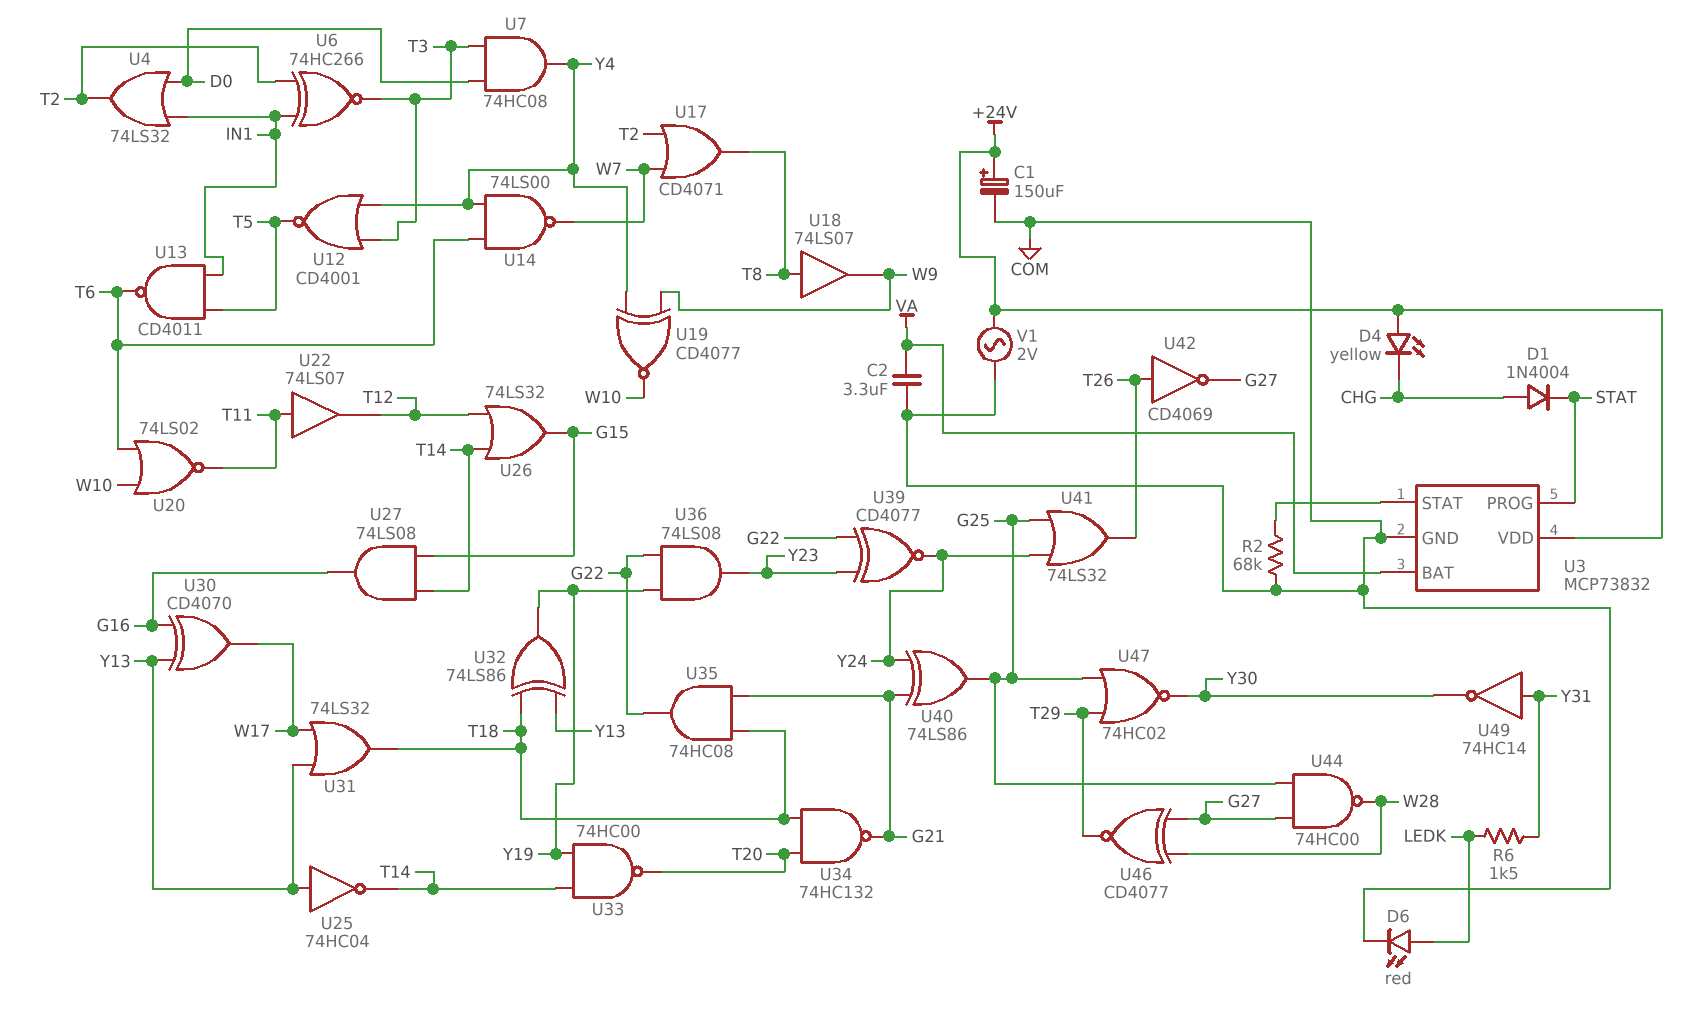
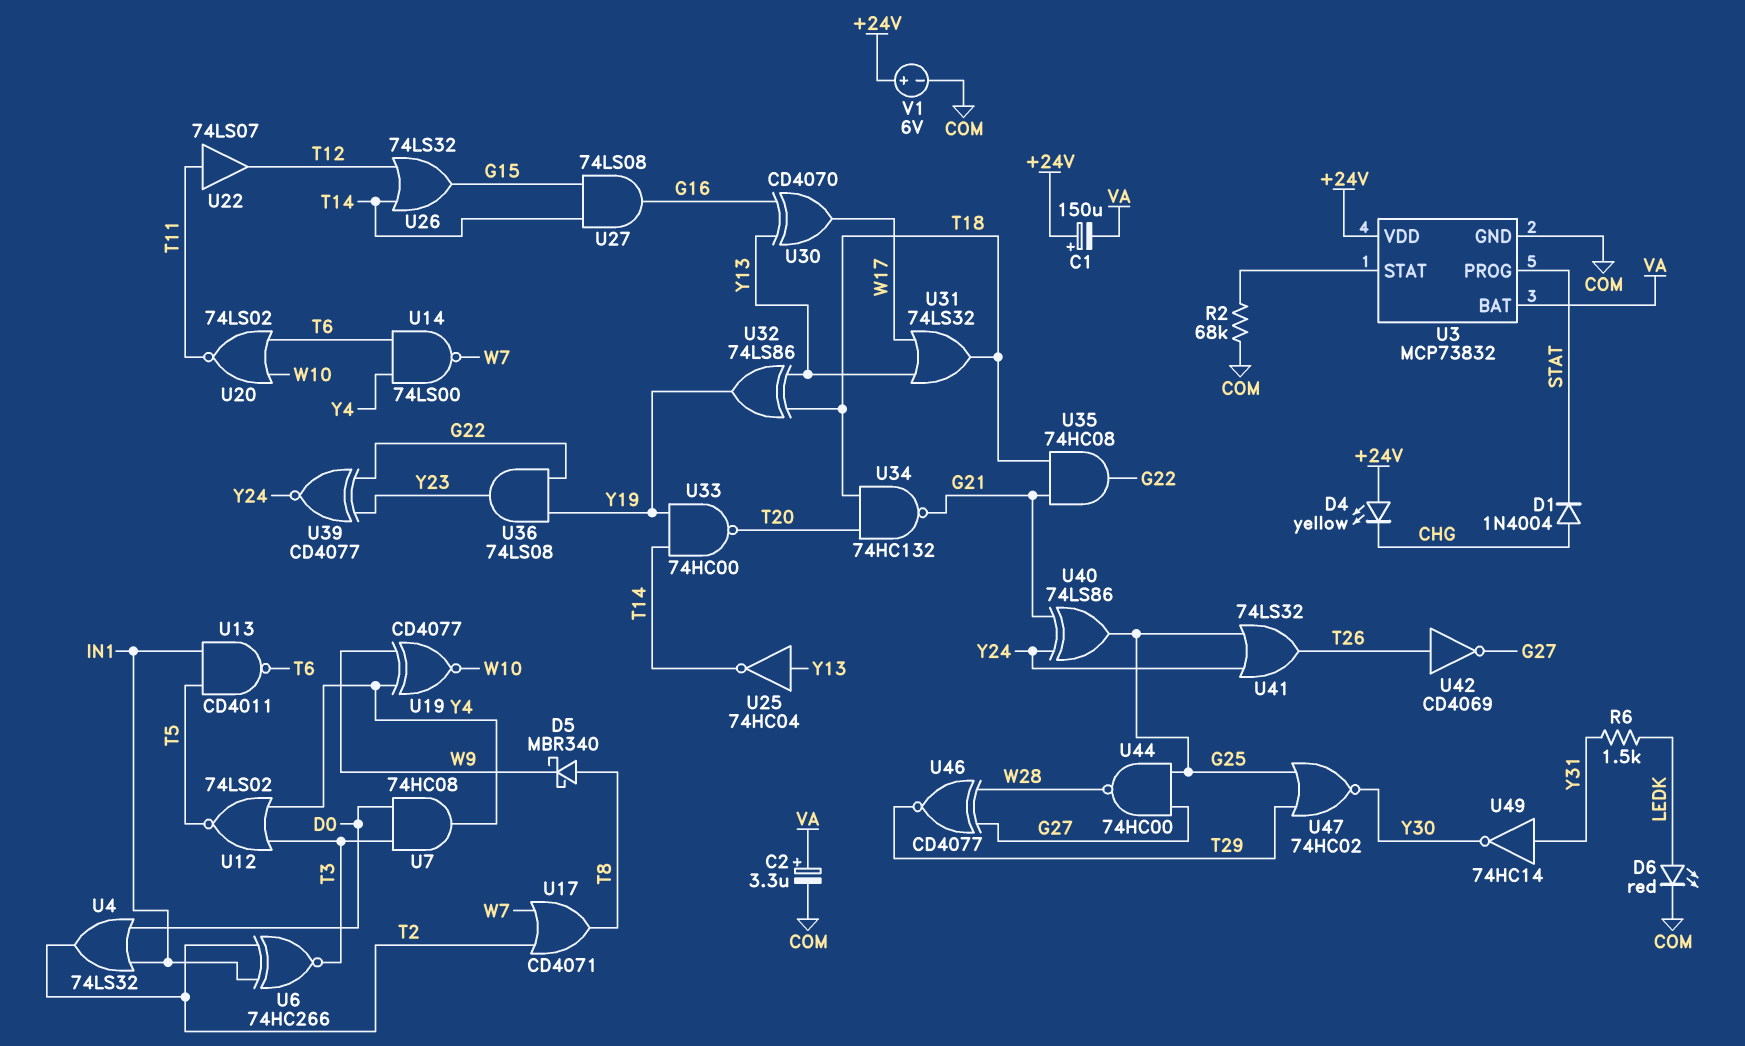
C1: 150uF (plus +24V, minus COM) -> 150uF (plus +24V, minus VA)
C2: 3.3uF (COM, VA) -> 3.3uF (plus VA, minus COM)
D5: none -> schottky MBR340 (A T8, K W9)
U12: NOR CD4001 (in T3, in Y4, out T5) -> NOR 74LS02 (in T3, in Y4, out T5)
U18: buffer 74LS07 (in T8, out W9) -> none
V1: AC 2V (+24V, COM) -> 6V (plus +24V, minus COM)

